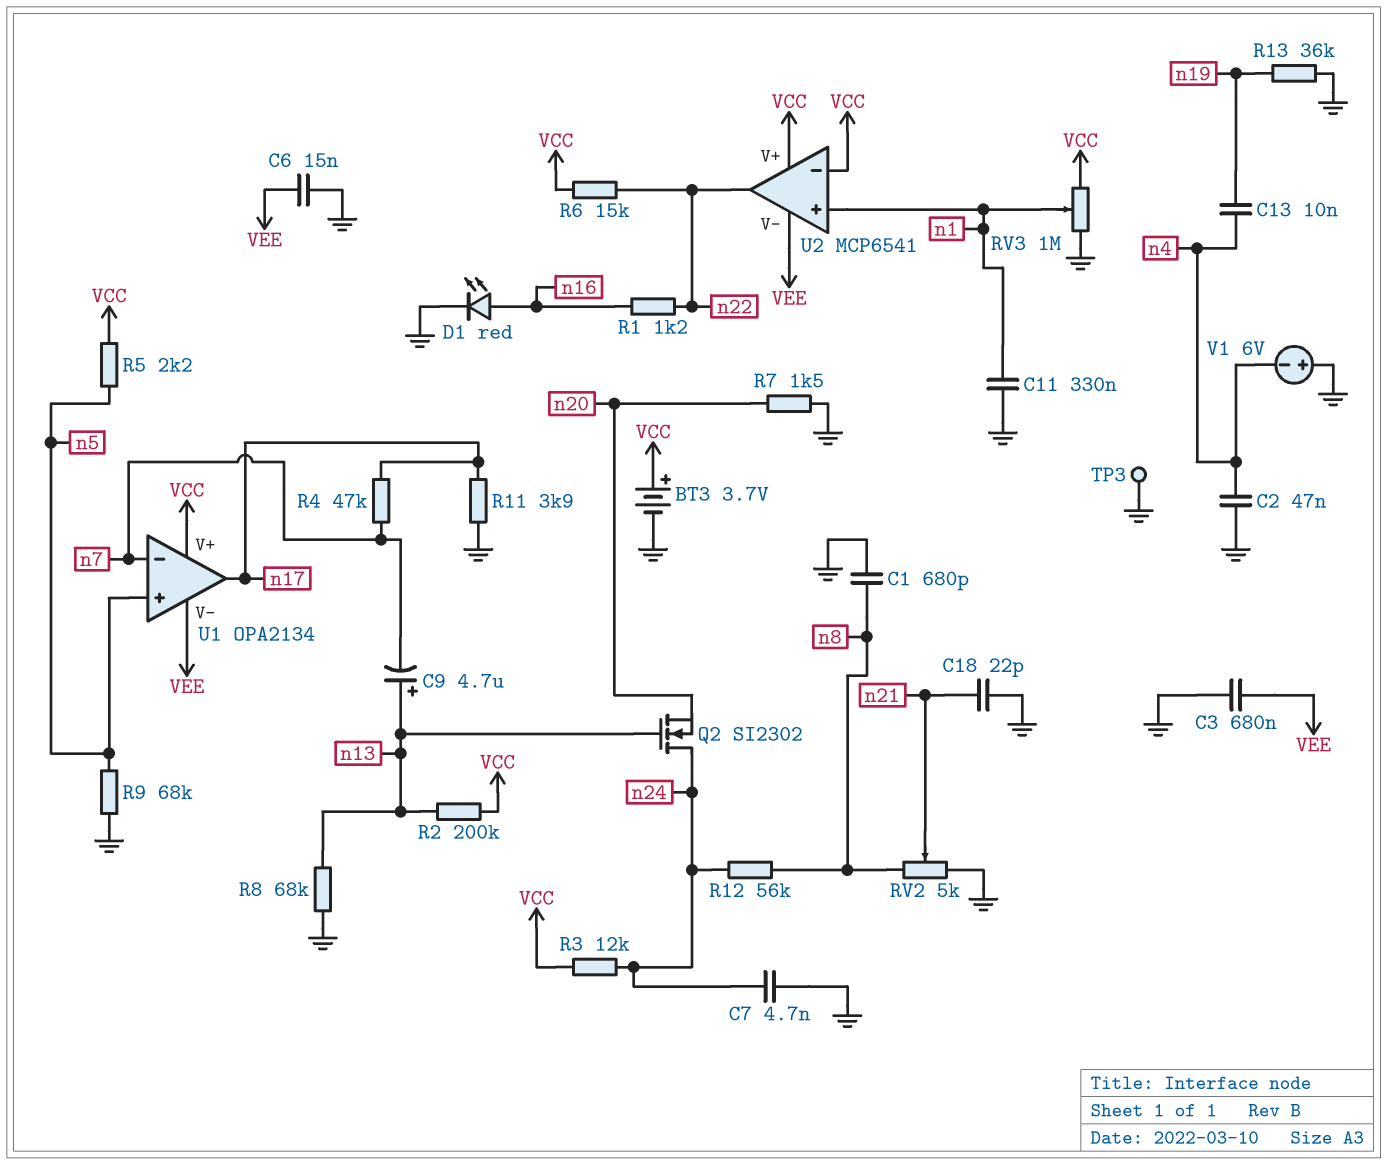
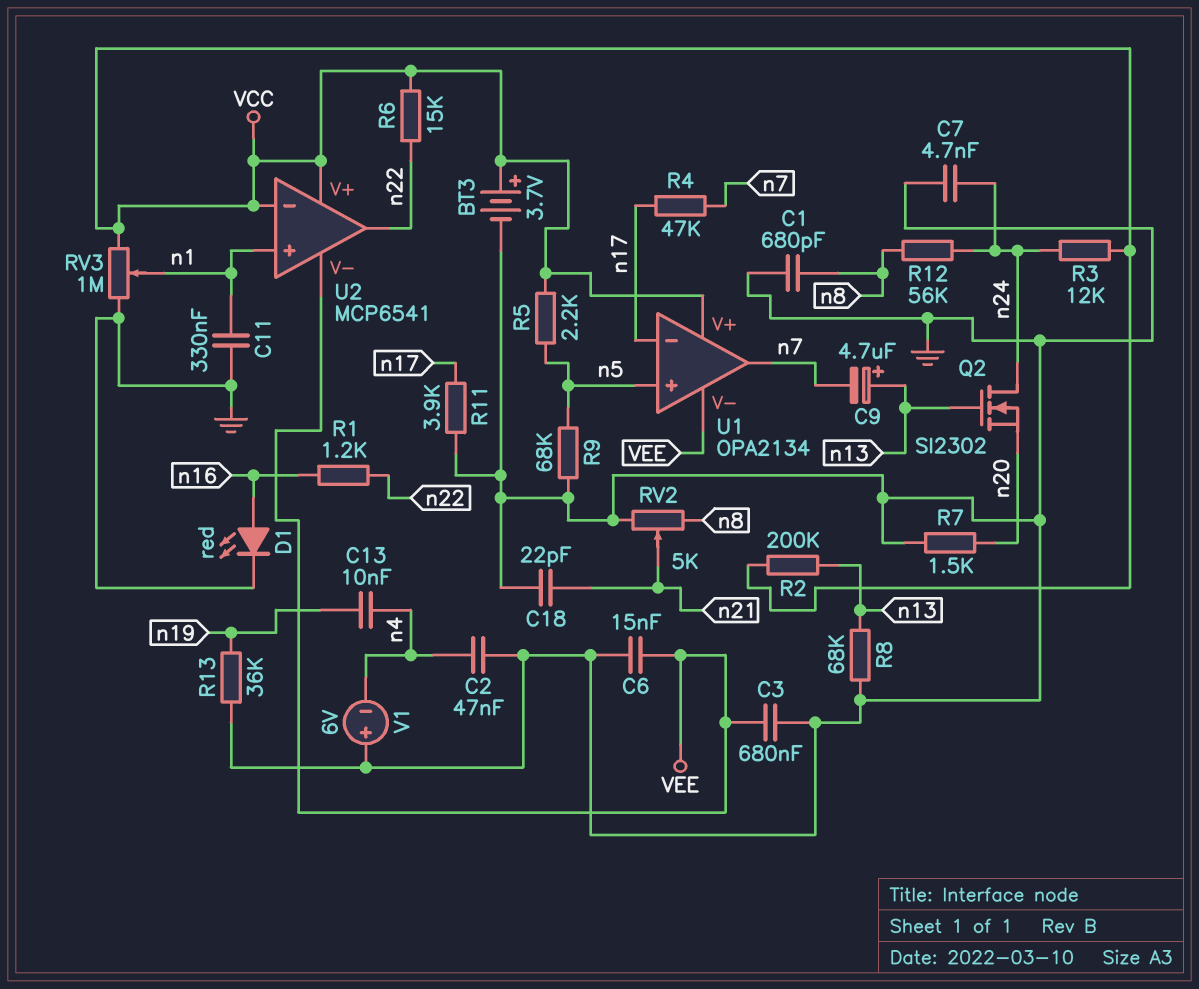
TP3: test point (GND) -> none
U1 pin in-: n7 -> n17
U1 pin out: n17 -> n7

